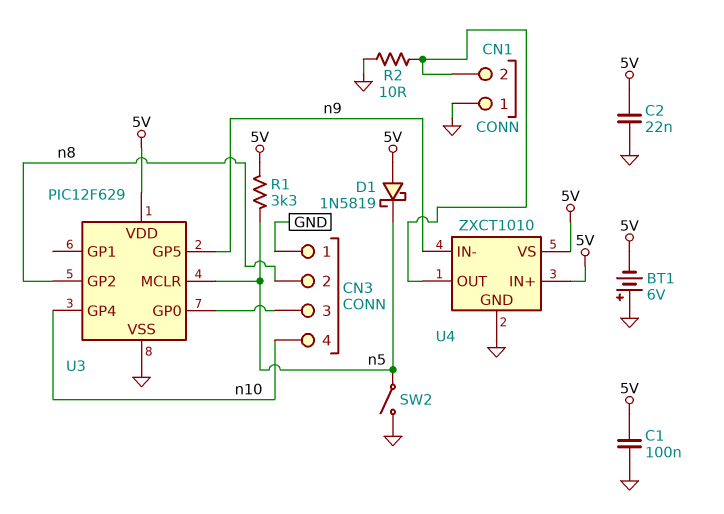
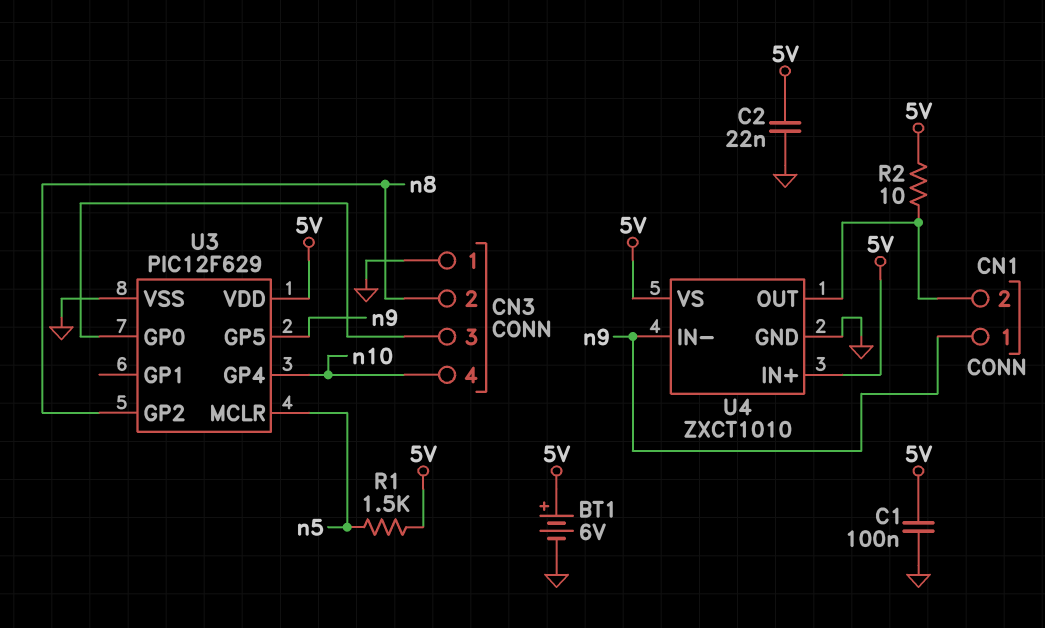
BT1: 6V (plus GND, minus 5V) -> 6V (plus 5V, minus GND)
CN1 pin 1: GND -> n9
D1: schottky 1N5819 (A 5V, K n5) -> none
R1: 3.3k (5V, n5) -> 1.5k (5V, n5)
R2: 10 (CN1/2, GND) -> 10 (5V, CN1/2)
SW2: switch (GND, n5) -> none

